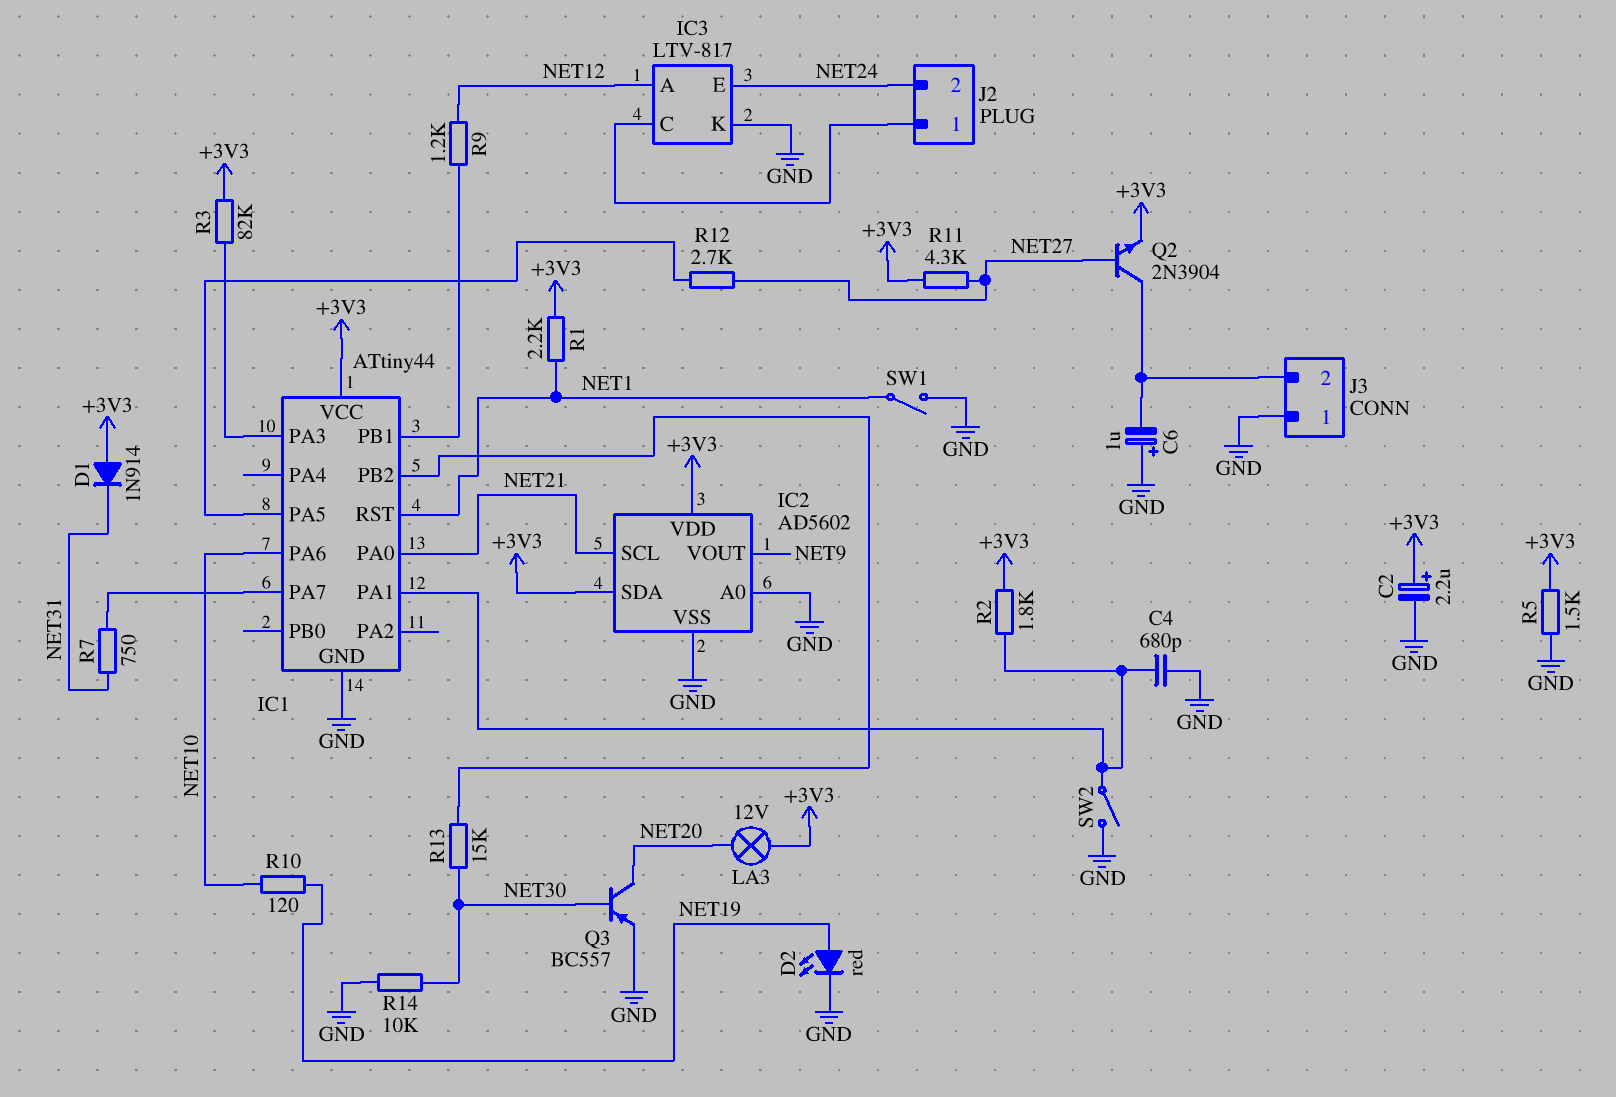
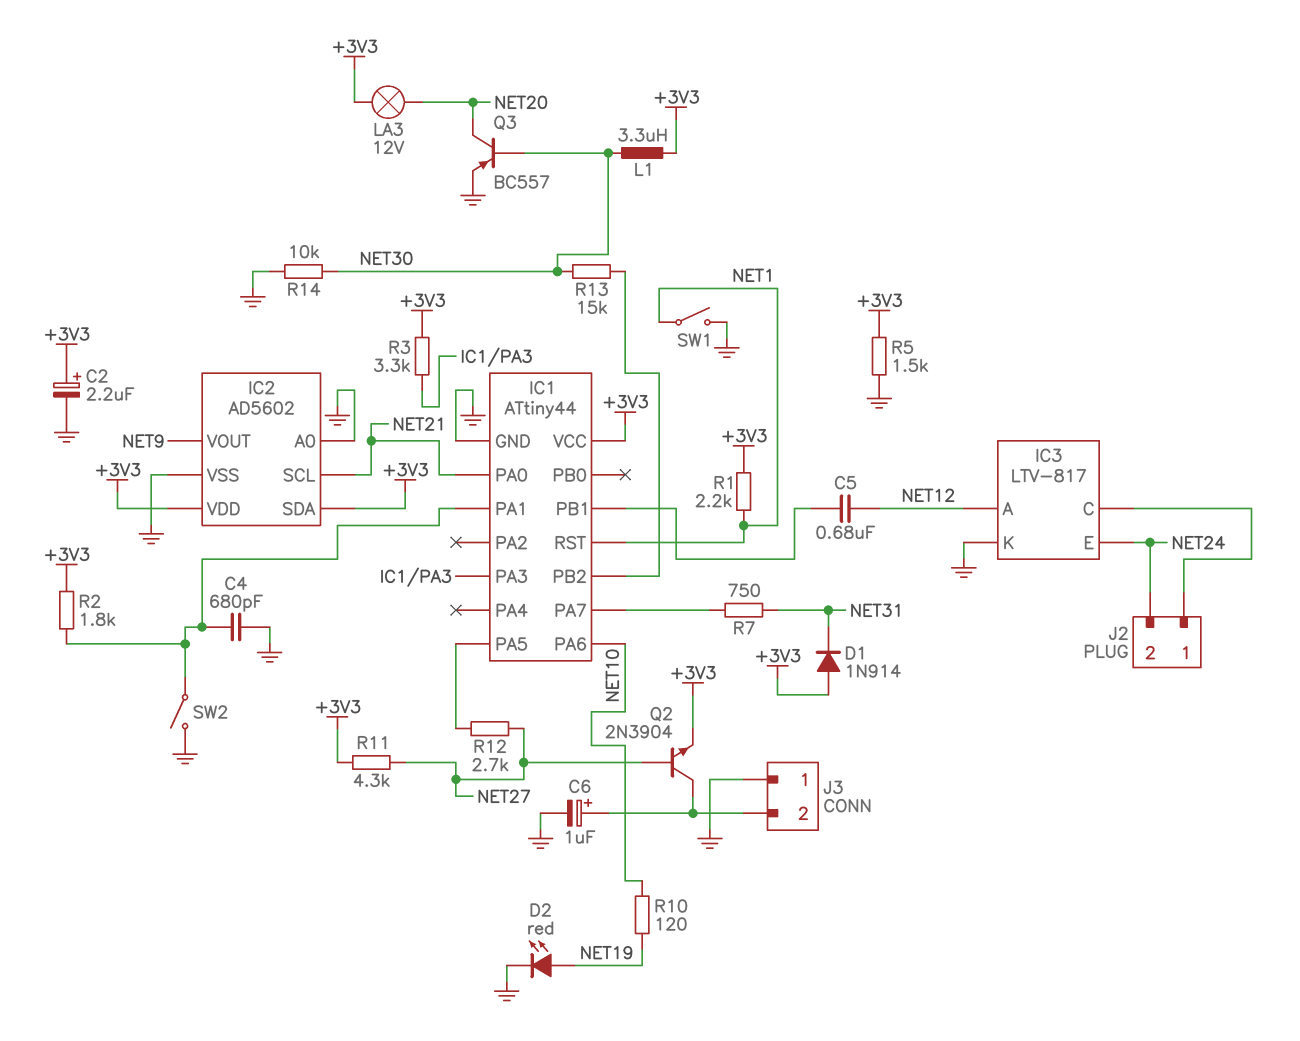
C5: none -> 680nF (IC1/PB1, NET12)
C6: 1uF (plus GND, minus J3/2) -> 1uF (plus J3/2, minus GND)
L1: none -> 3.3uH (+3V3, NET30)
R3: 82k (+3V3, IC1/PA3) -> 3.3k (+3V3, IC1/PA3)
R9: 1.2k (IC1/PB1, NET12) -> none

